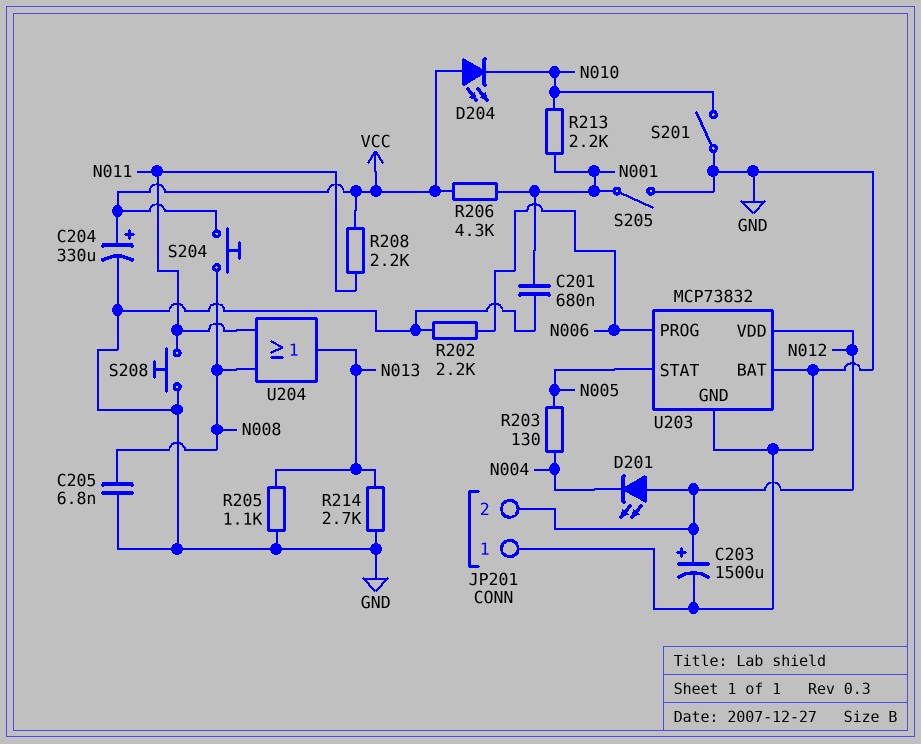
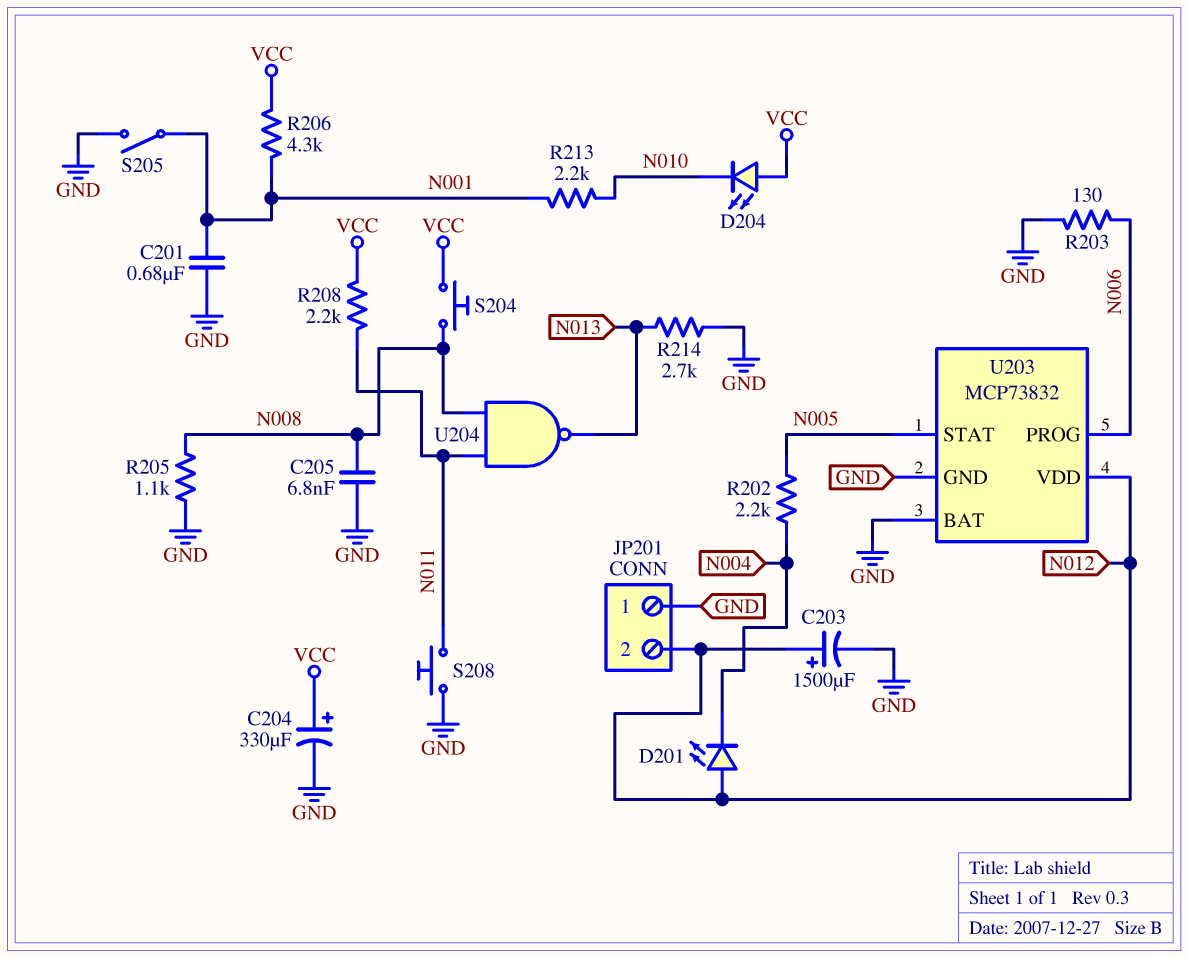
R202: 2.2k (GND, N006) -> 2.2k (N004, N005)
R203: 130 (N004, N005) -> 130 (GND, N006)
R205: 1.1k (GND, N013) -> 1.1k (GND, N008)
S201: switch (GND, N010) -> none
U204: OR (in N008, in N011, out N013) -> NAND (in N008, in N011, out N013)

